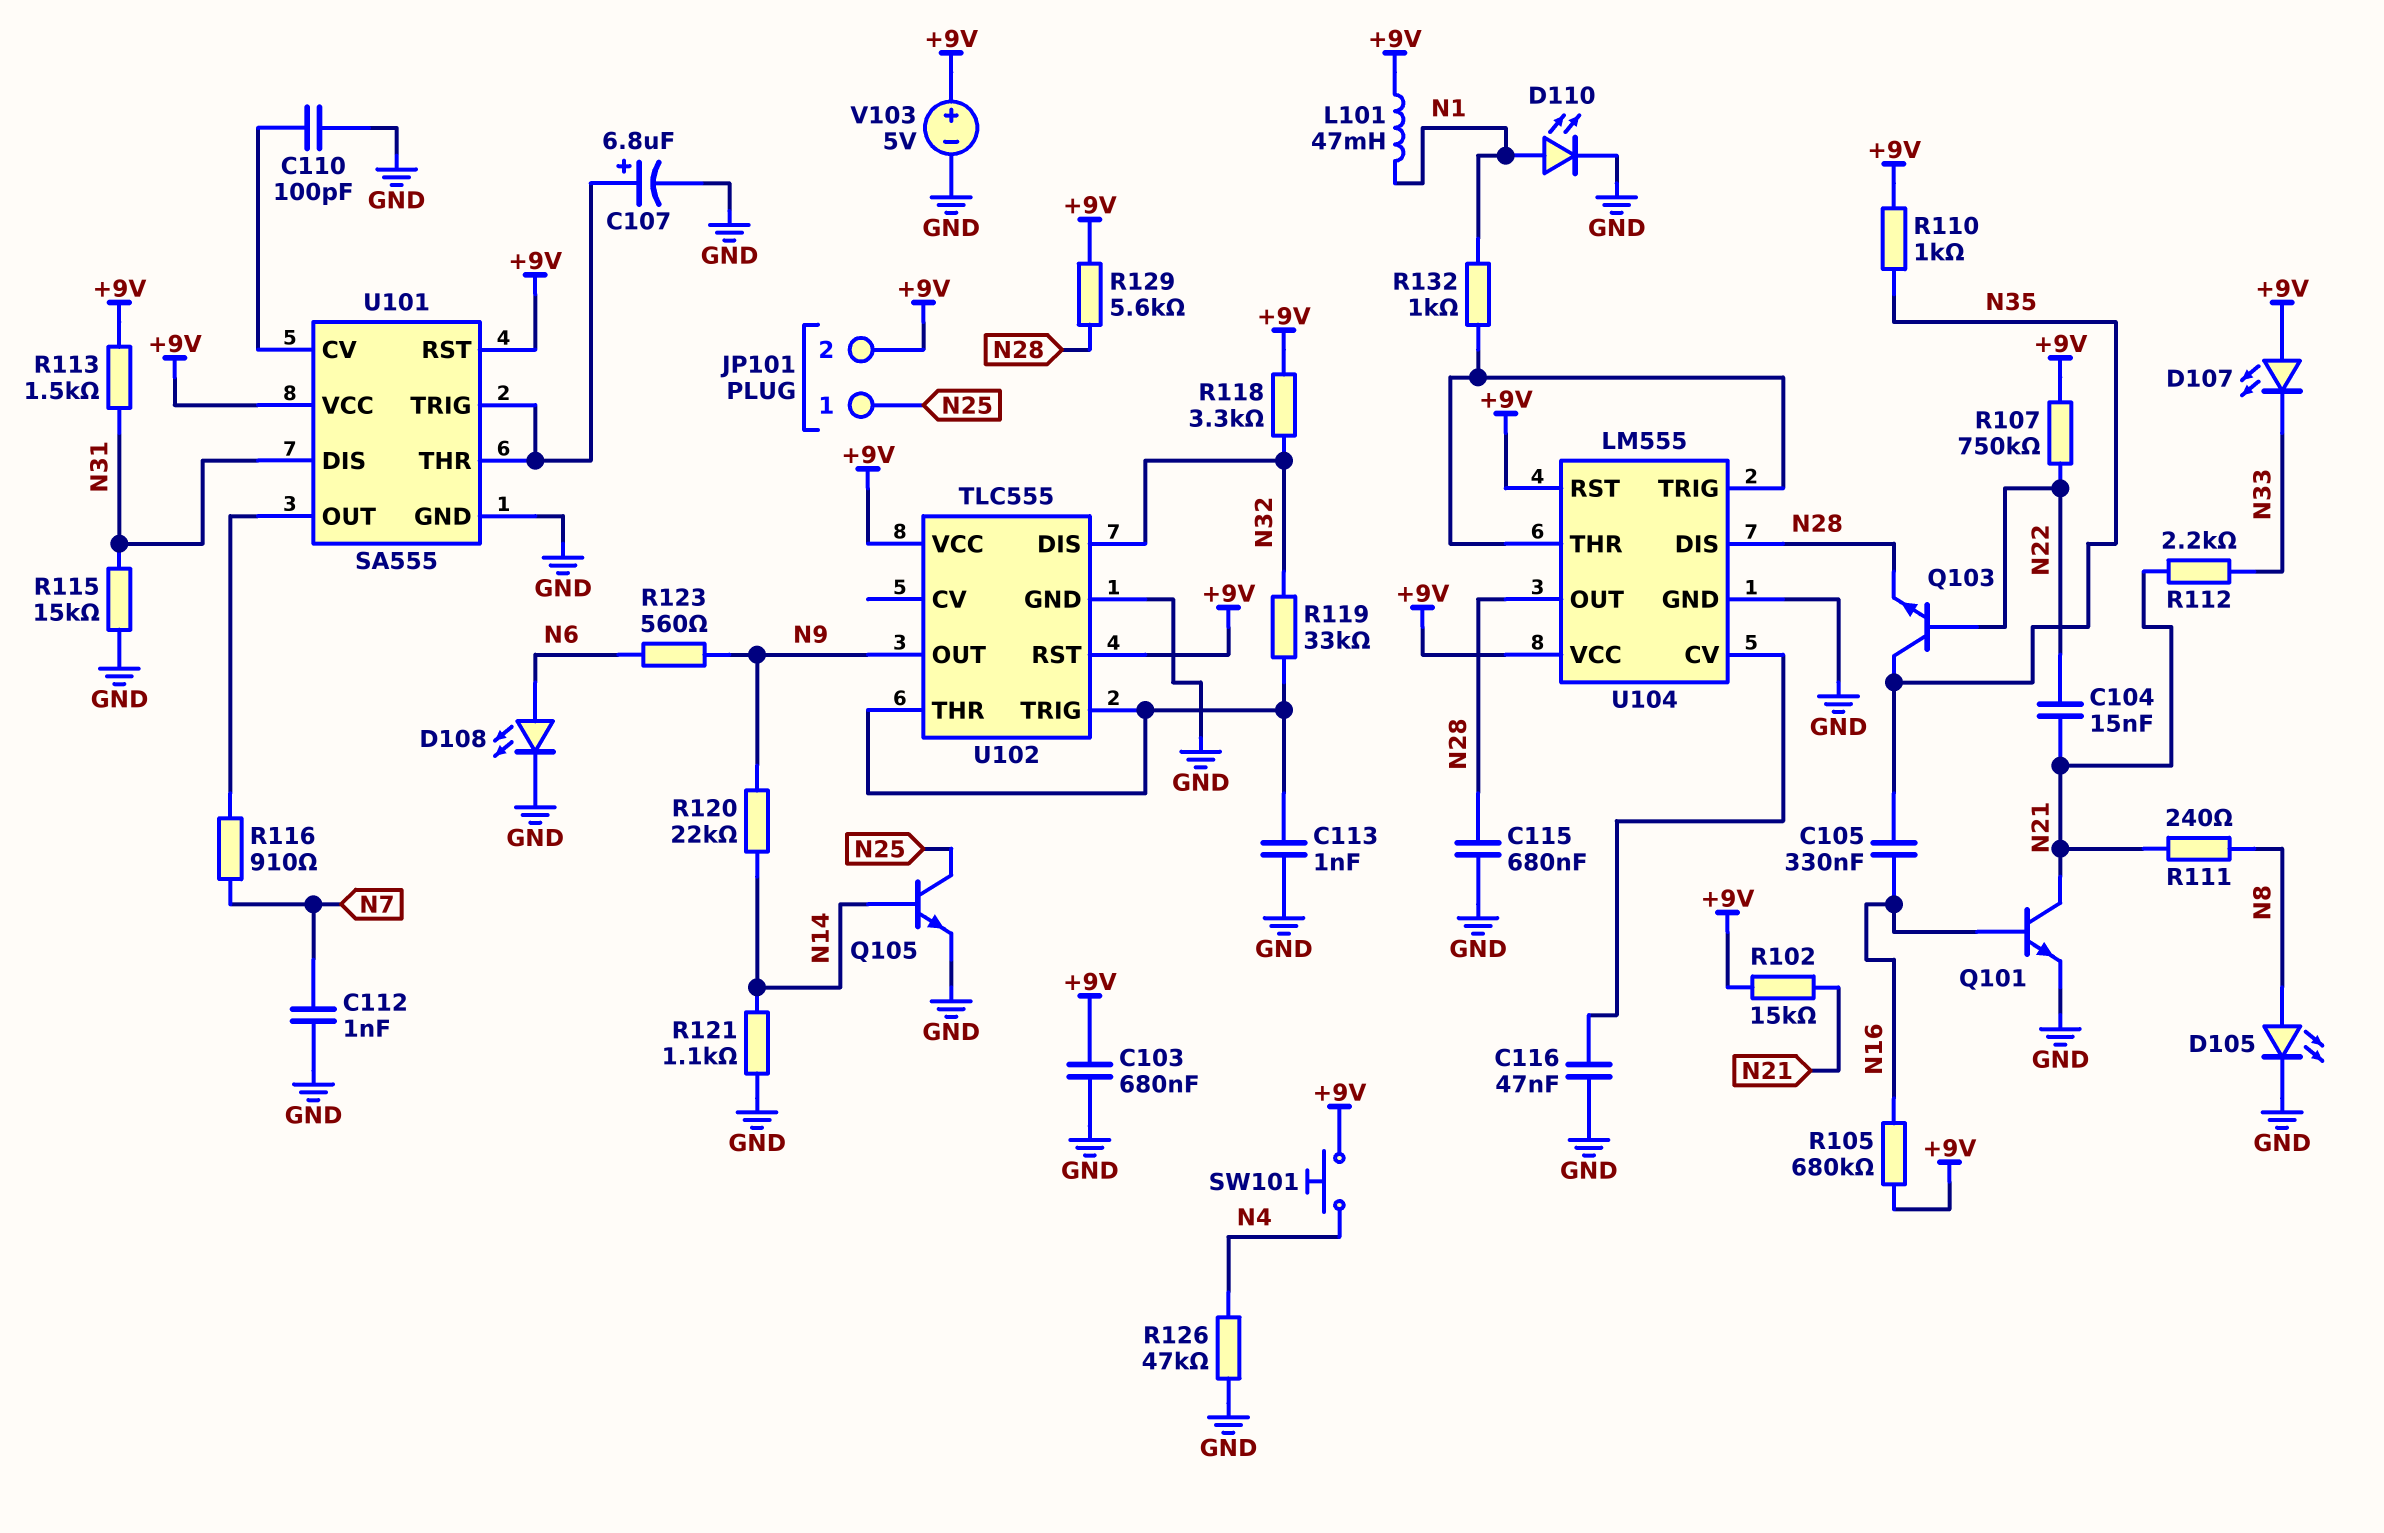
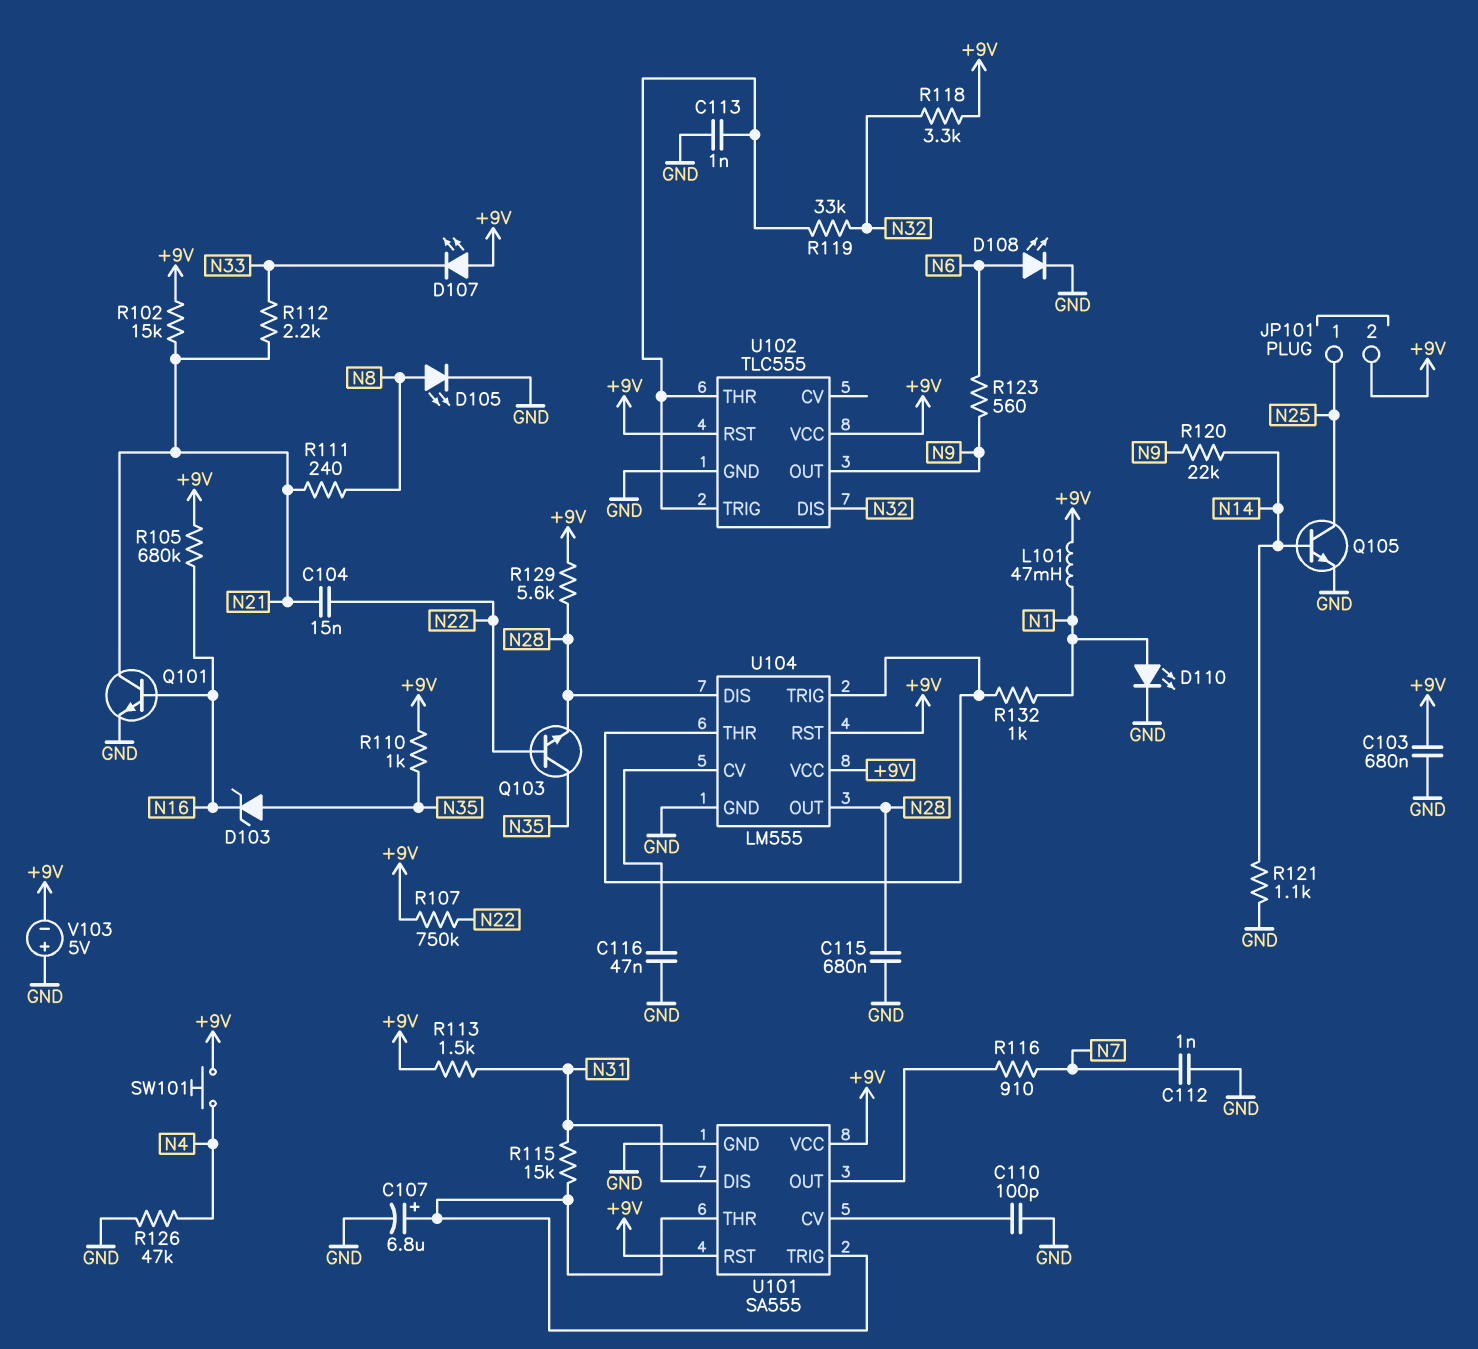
C105: 330nF (N16, N35) -> none
D103: none -> zener (A N35, K N16)
R115: 15k (GND, N31) -> 15k (N31, U101/THR)
V103: 5V (plus +9V, minus GND) -> 5V (plus GND, minus +9V)

